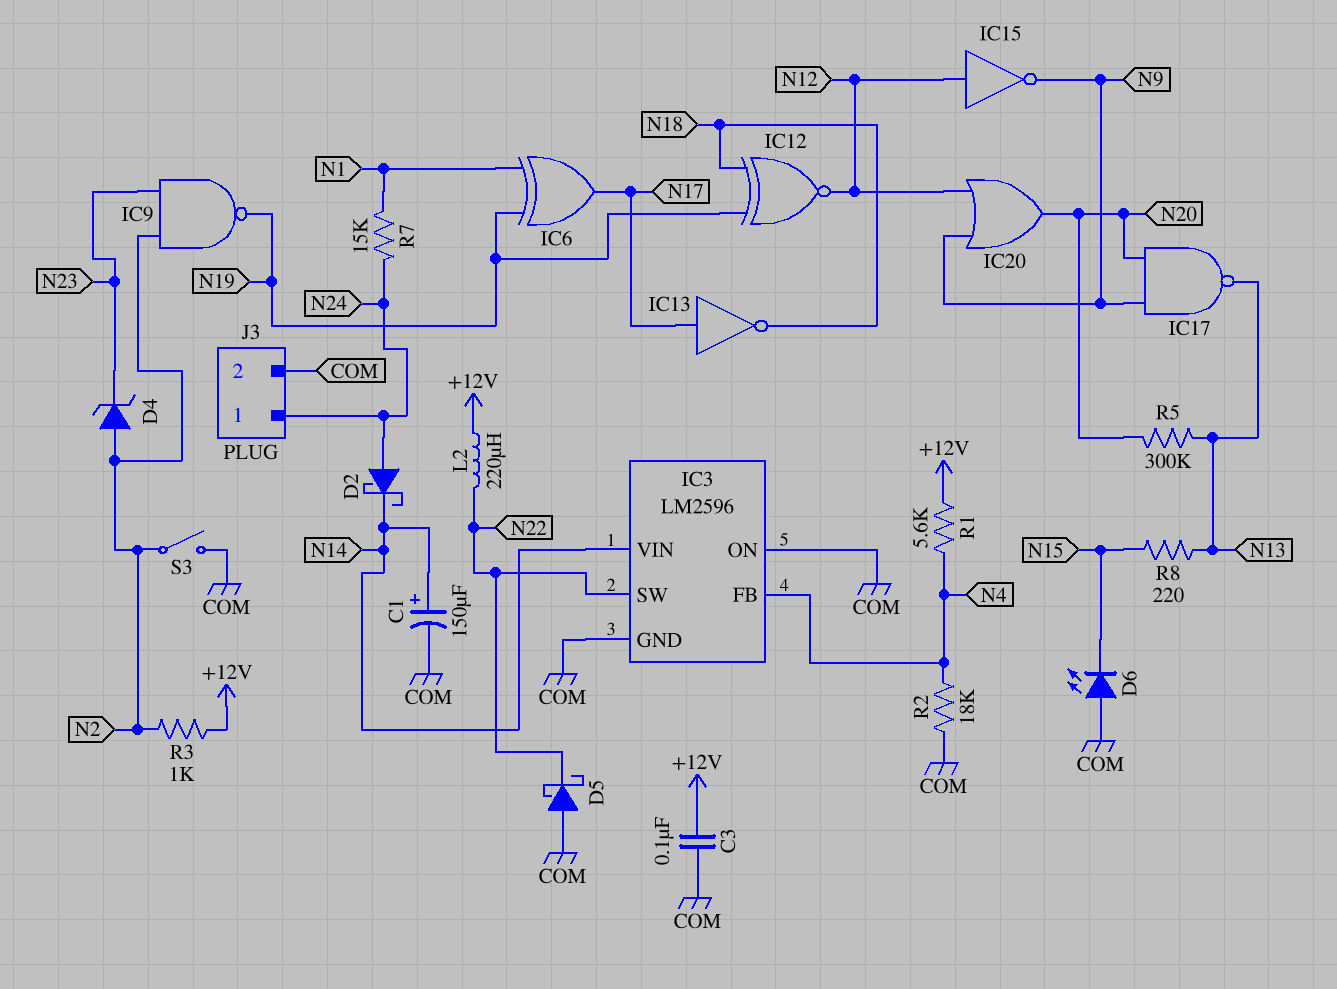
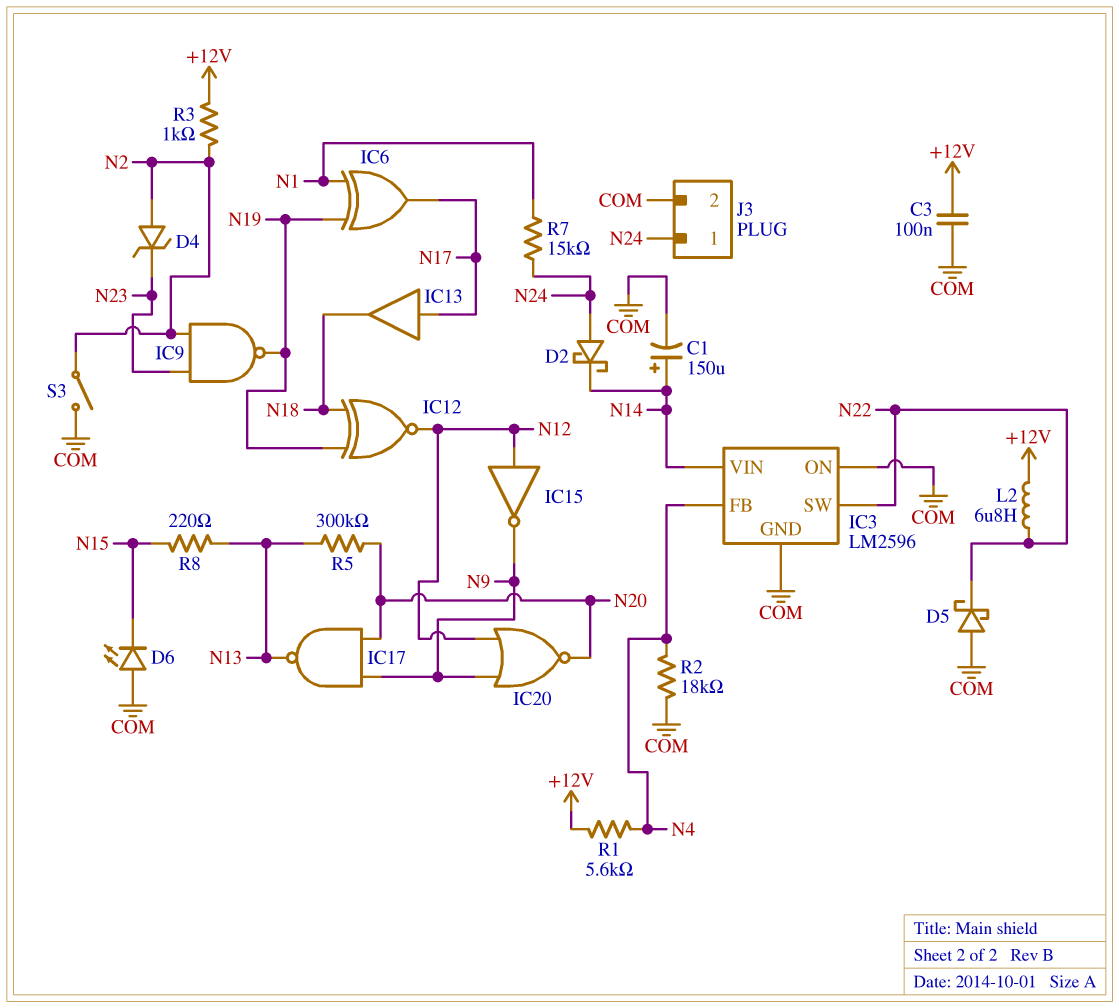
IC13: NOT (in N17, out N18) -> buffer (in N17, out N18)
IC20: OR (in N9, in N12, out N20) -> NOR (in N9, in N12, out N20)
L2: 220uH (+12V, N22) -> 6.8uH (+12V, N22)

